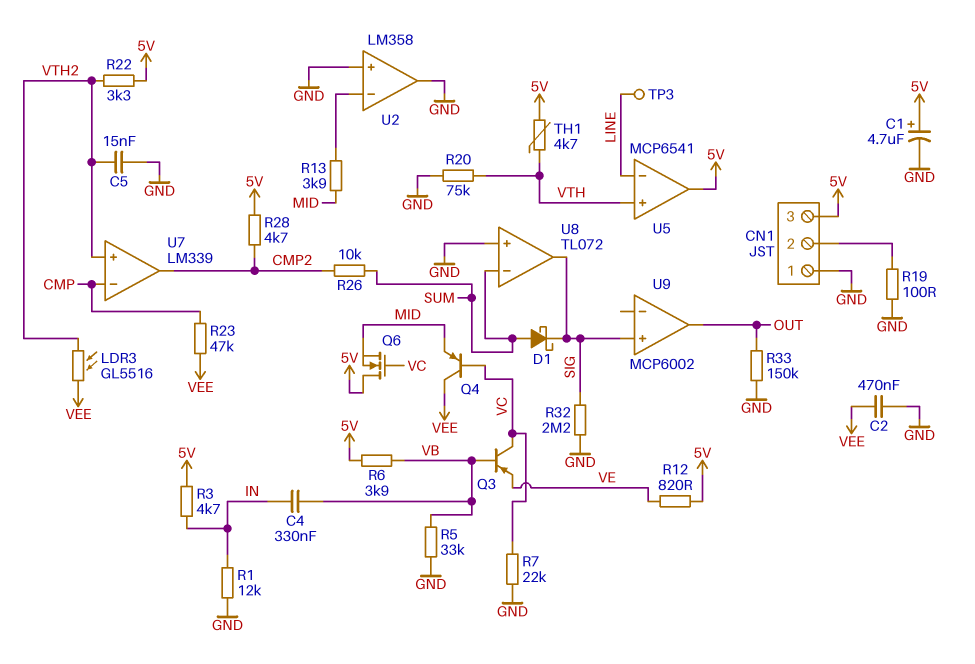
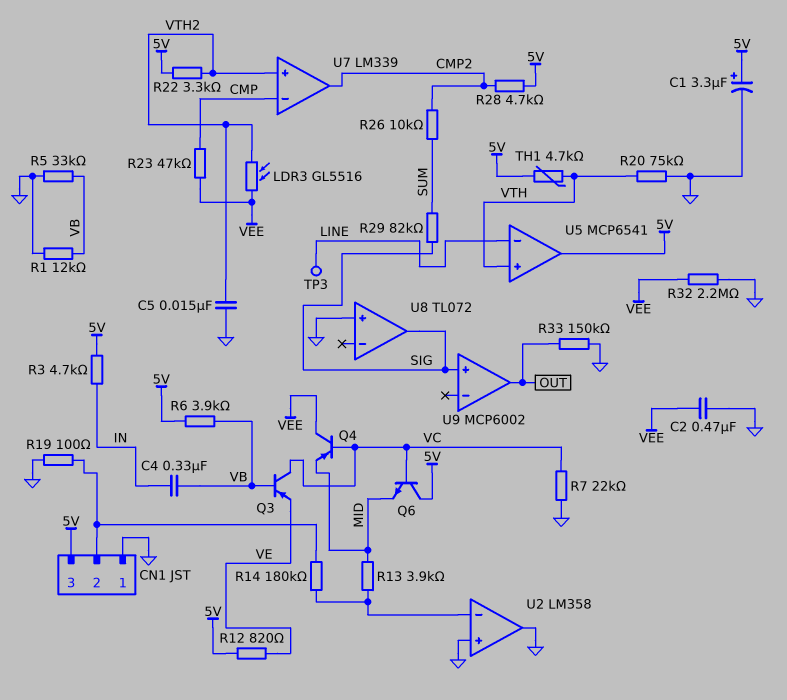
C1: 4.7uF (plus 5V, minus GND) -> 3.3uF (plus 5V, minus GND)
D1: schottky (A SUM, K SIG) -> none
Q6: NMOS (G VC, D 5V, S MID) -> NPN (B VC, C 5V, E MID)
R1: 12k (GND, IN) -> 12k (GND, VB)
R14: none -> 180k (CN1/2, U2/in-)
R29: none -> 82k (SIG, SUM)
R32: 2.2M (GND, SIG) -> 2.2M (GND, VEE)
U8 pin in-: SUM -> none

